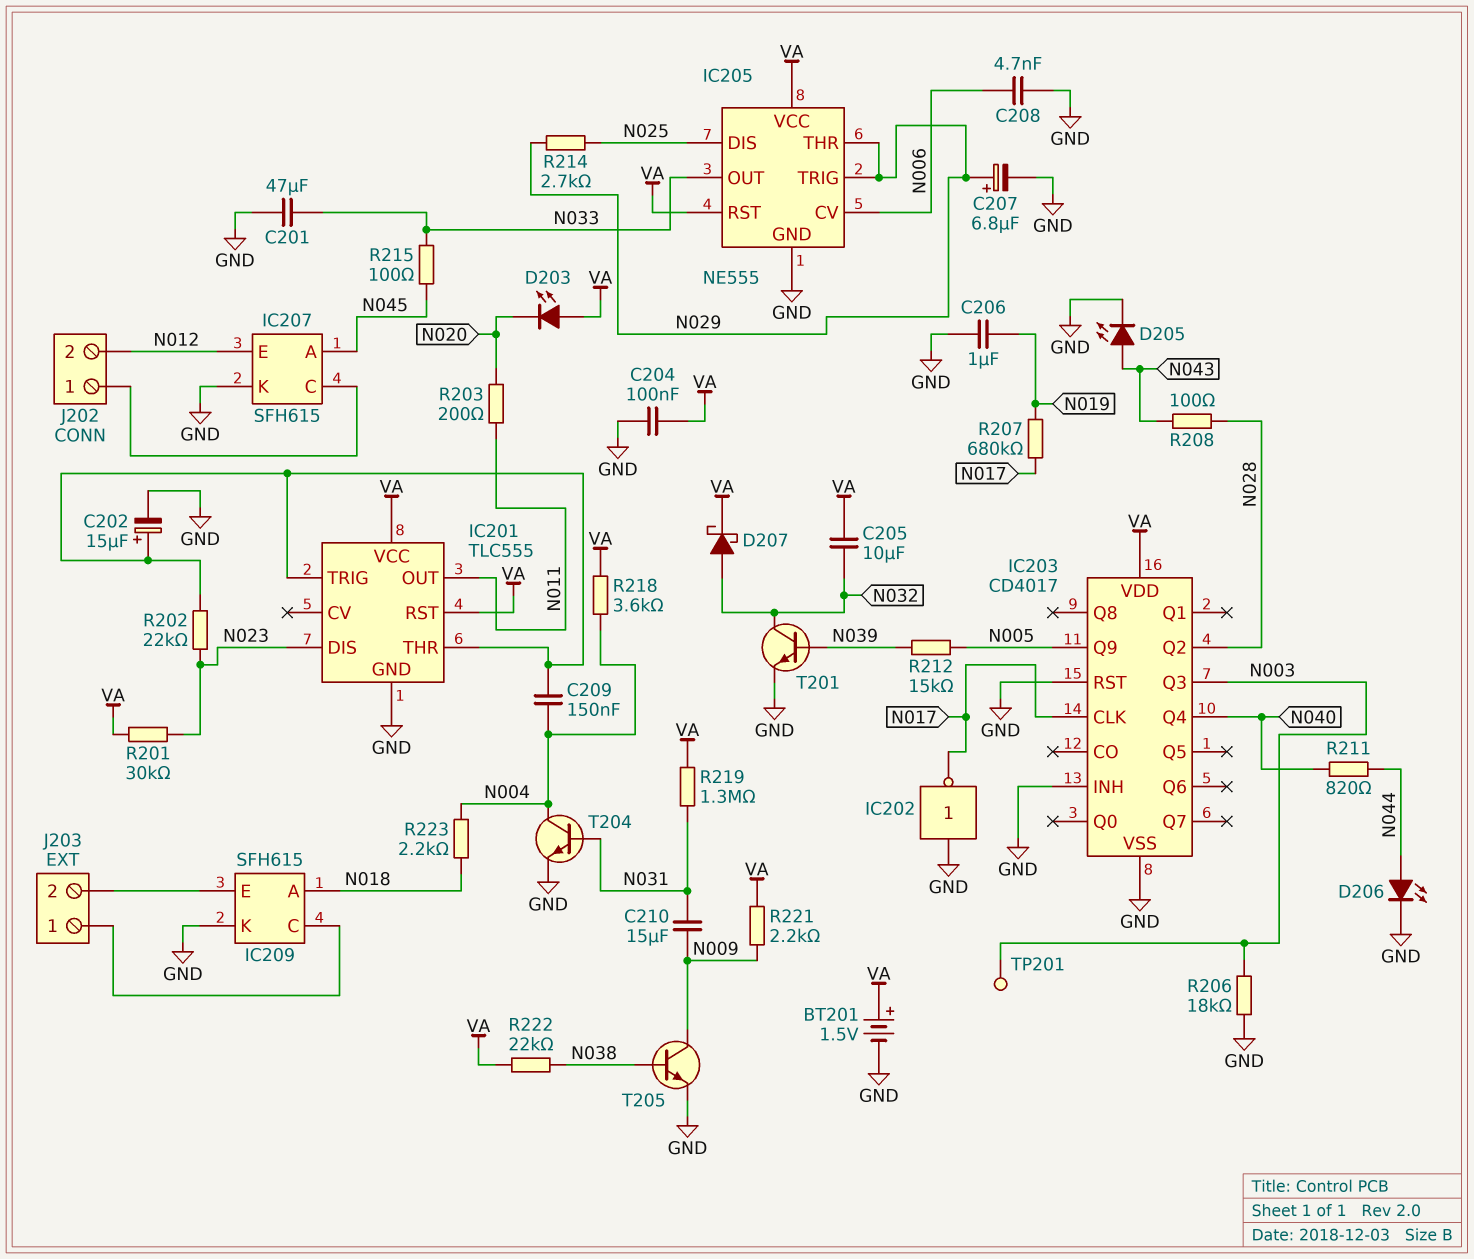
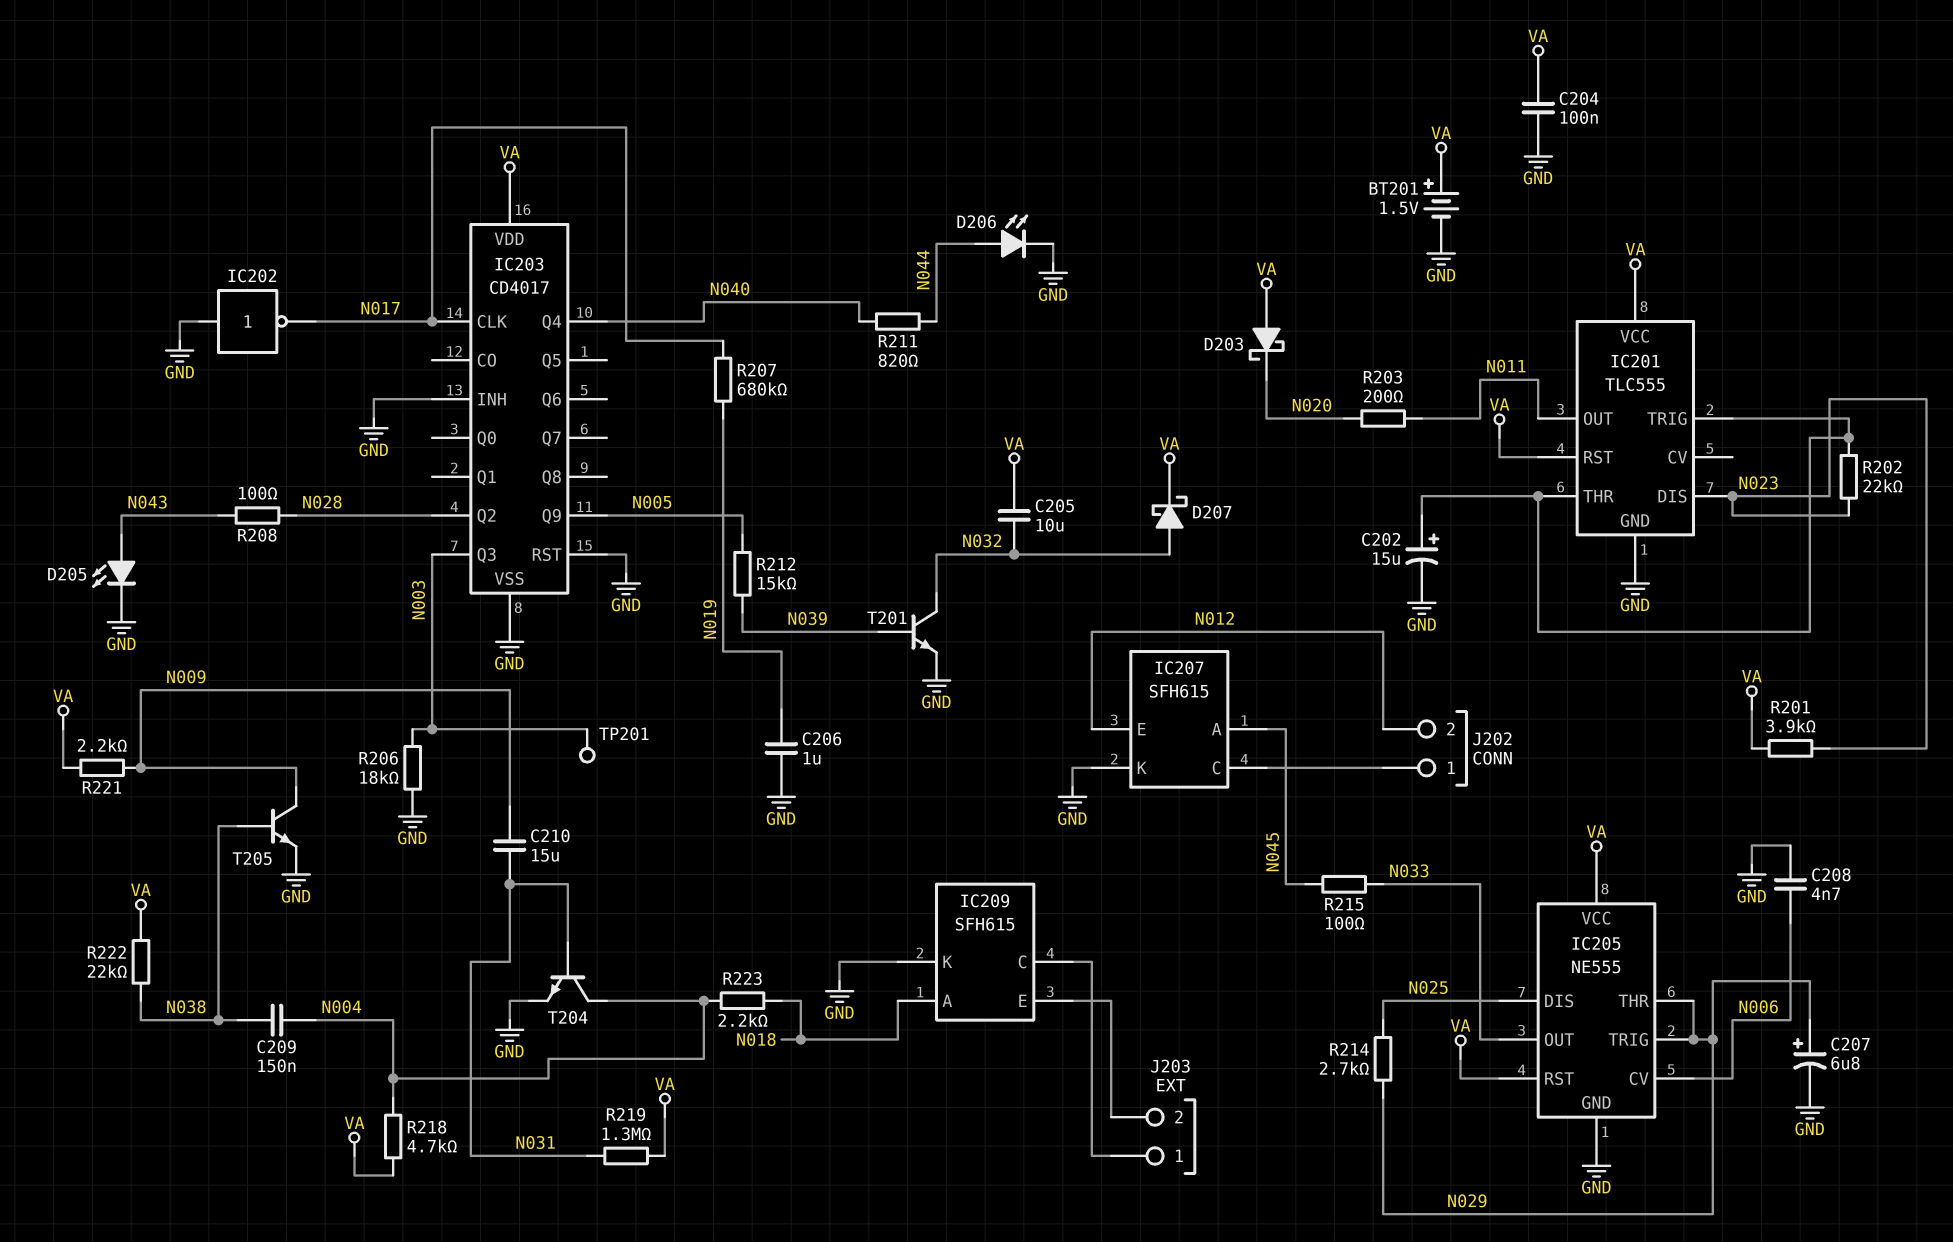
C201: 47uF (GND, N033) -> none
C209: 150nF (IC201/THR, N004) -> 150nF (N004, N038)
D203: LED (A VA, K N020) -> schottky (A VA, K N020)
R201: 30k (N023, VA) -> 3.9k (N023, VA)
R218: 3.6k (N004, VA) -> 4.7k (N004, VA)

